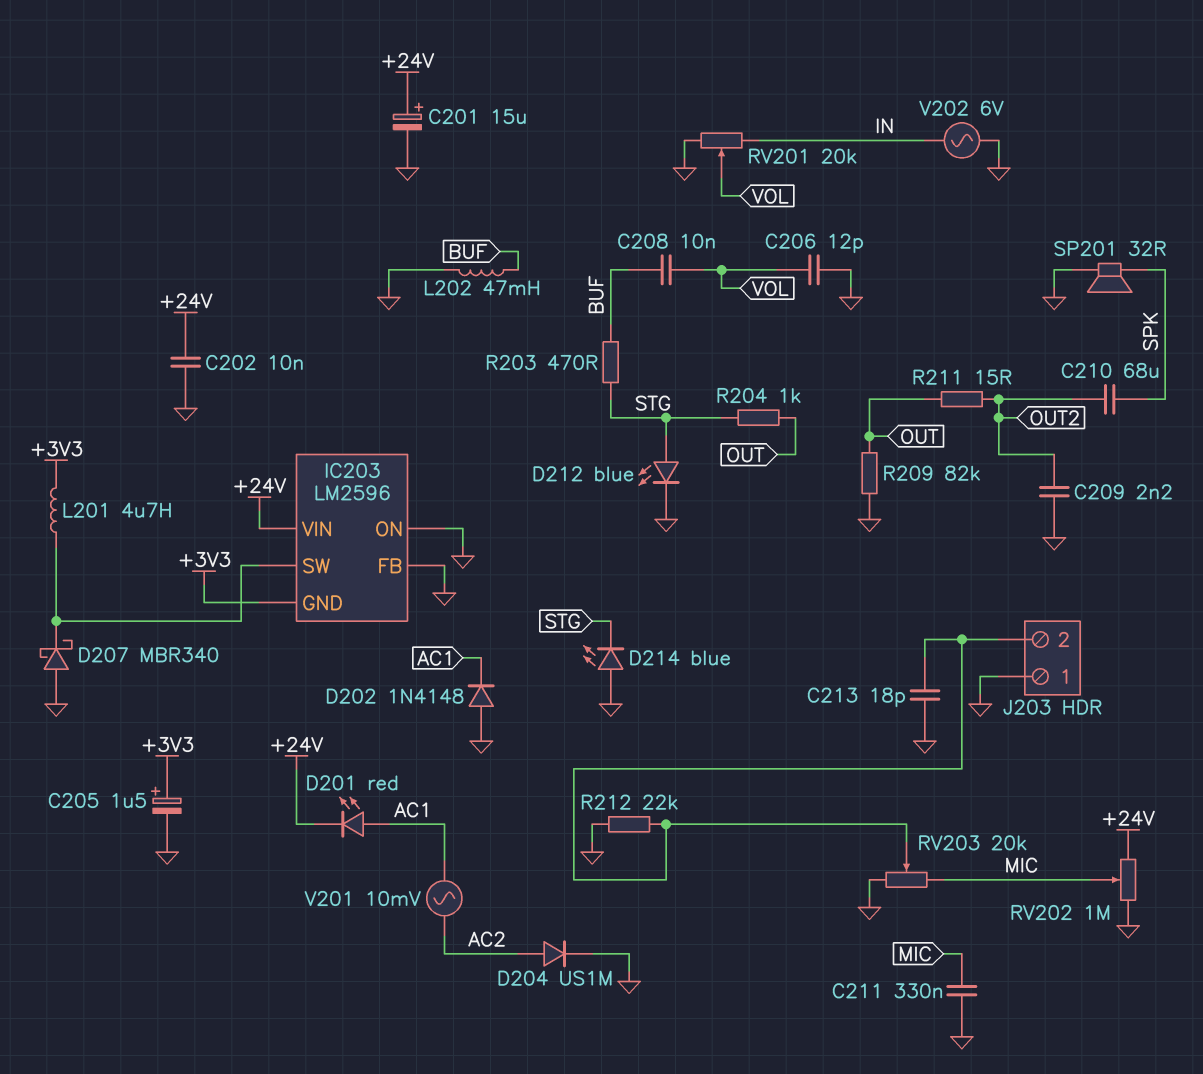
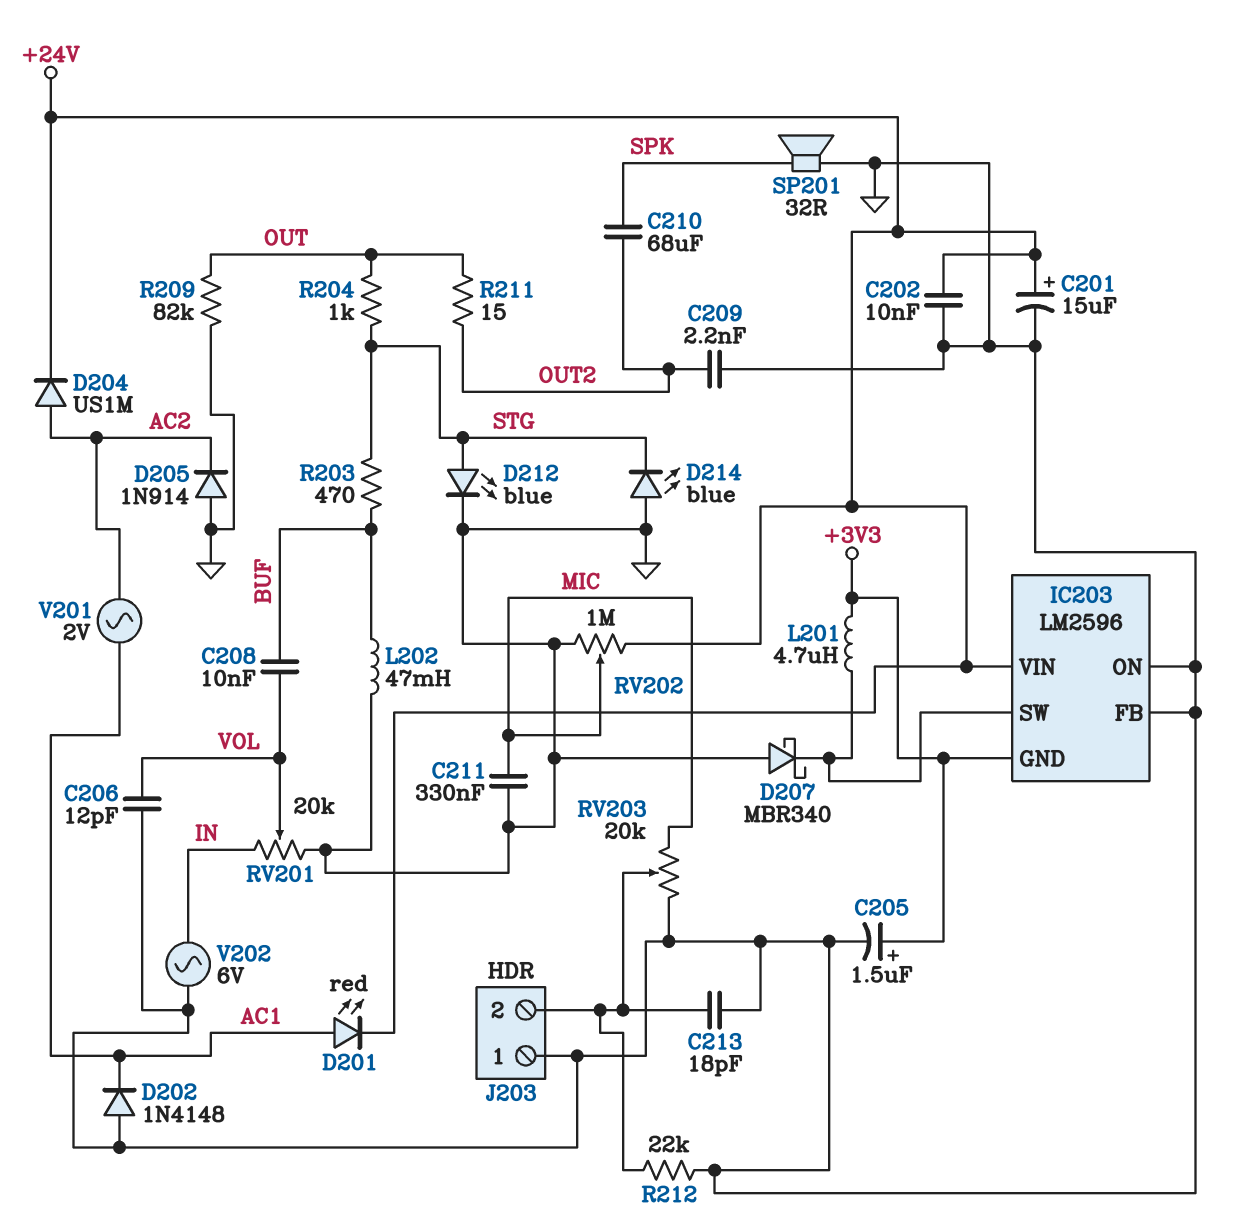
D204: diode US1M (A AC2, K GND) -> diode US1M (A AC2, K +24V)
D205: none -> diode 1N914 (A GND, K AC2)
V201: AC 10mV (AC1, AC2) -> AC 2V (AC1, AC2)

